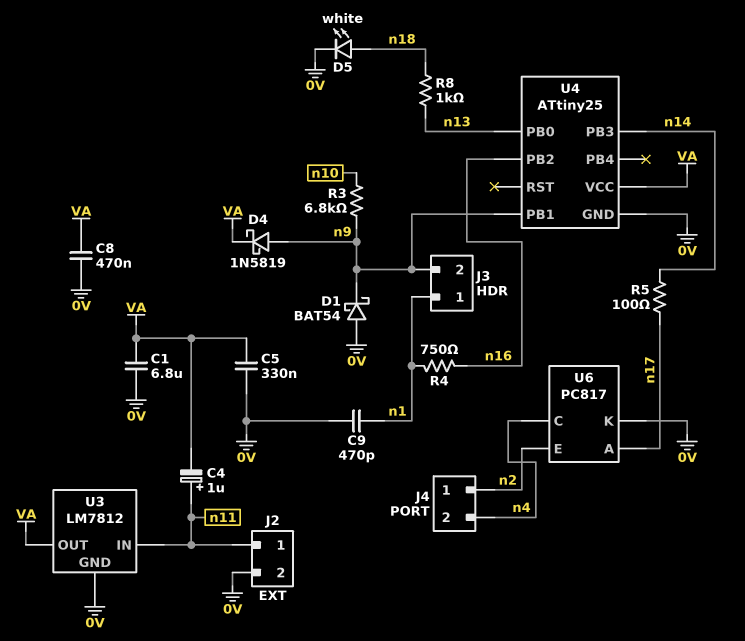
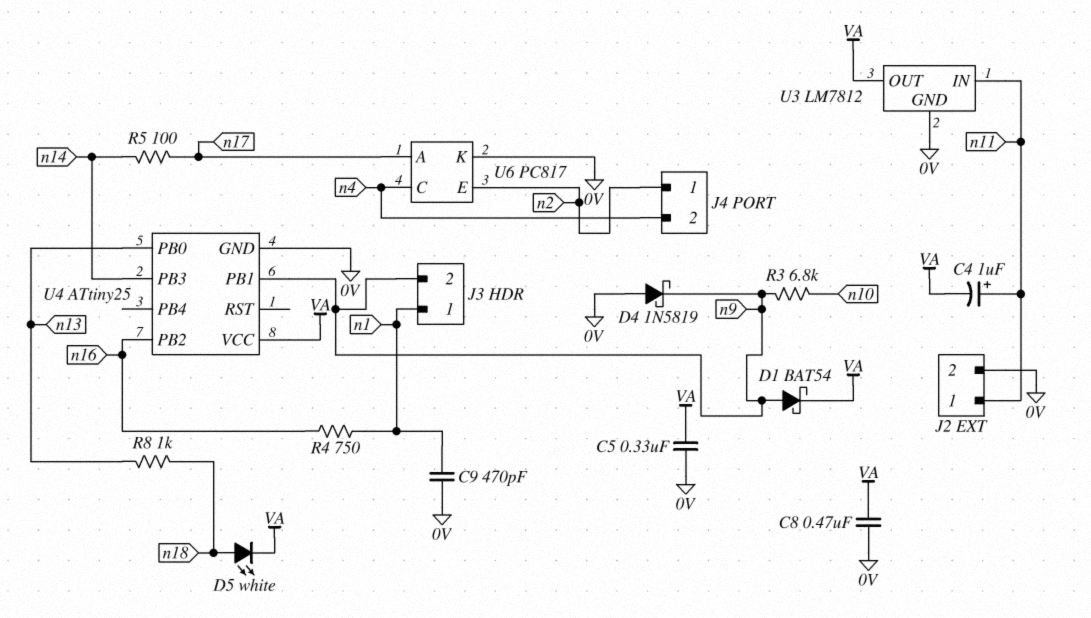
C1: 6.8uF (0V, VA) -> none
D1: schottky BAT54 (A 0V, K n9) -> schottky BAT54 (A n9, K VA)
D4: schottky 1N5819 (A n9, K VA) -> schottky 1N5819 (A 0V, K n9)
D5: LED white (A n18, K 0V) -> LED white (A n18, K VA)

